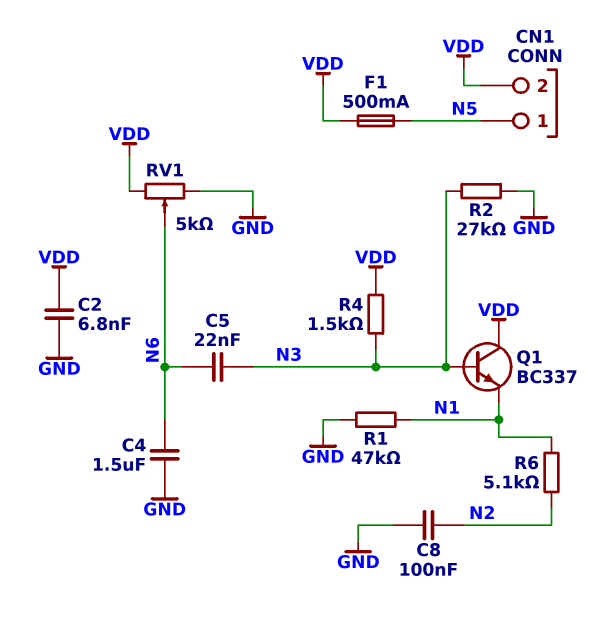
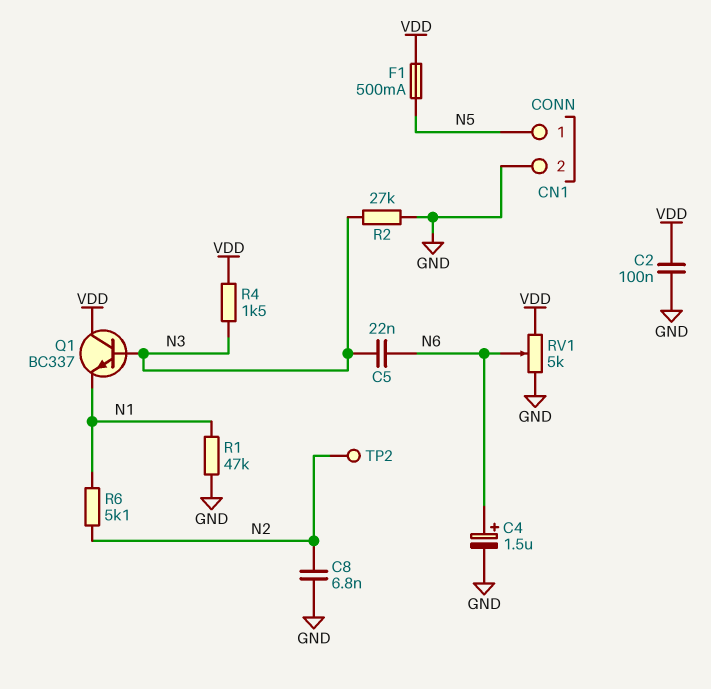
C2: 6.8nF (GND, VDD) -> 100nF (GND, VDD)
C4: 1.5uF (GND, N6) -> 1.5uF (plus N6, minus GND)
C8: 100nF (GND, N2) -> 6.8nF (GND, N2)
CN1 pin 2: VDD -> GND
TP2: none -> test point (N2)

